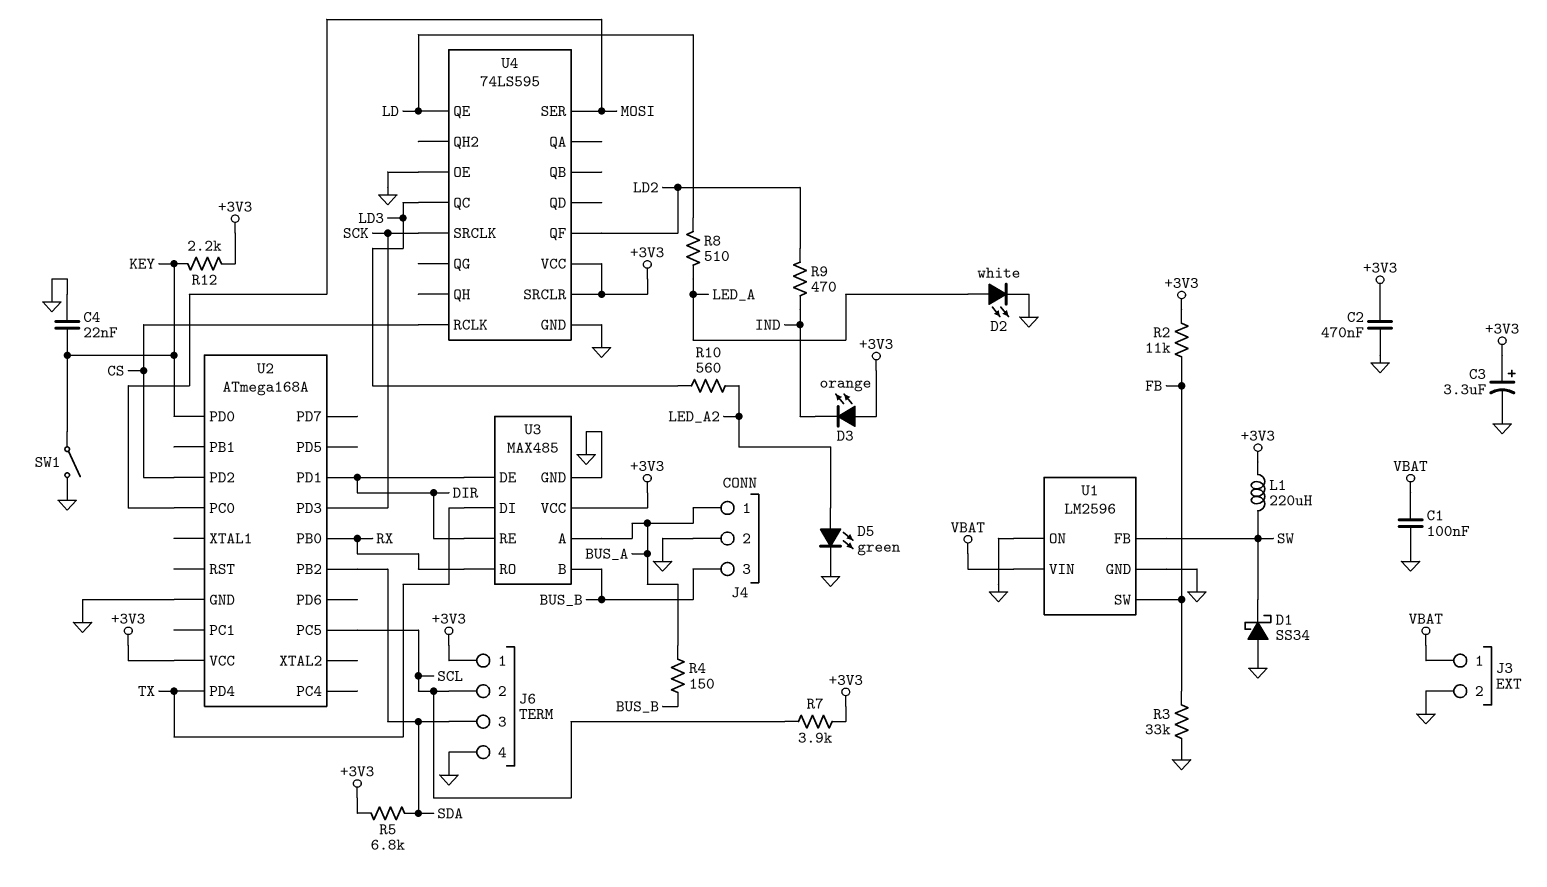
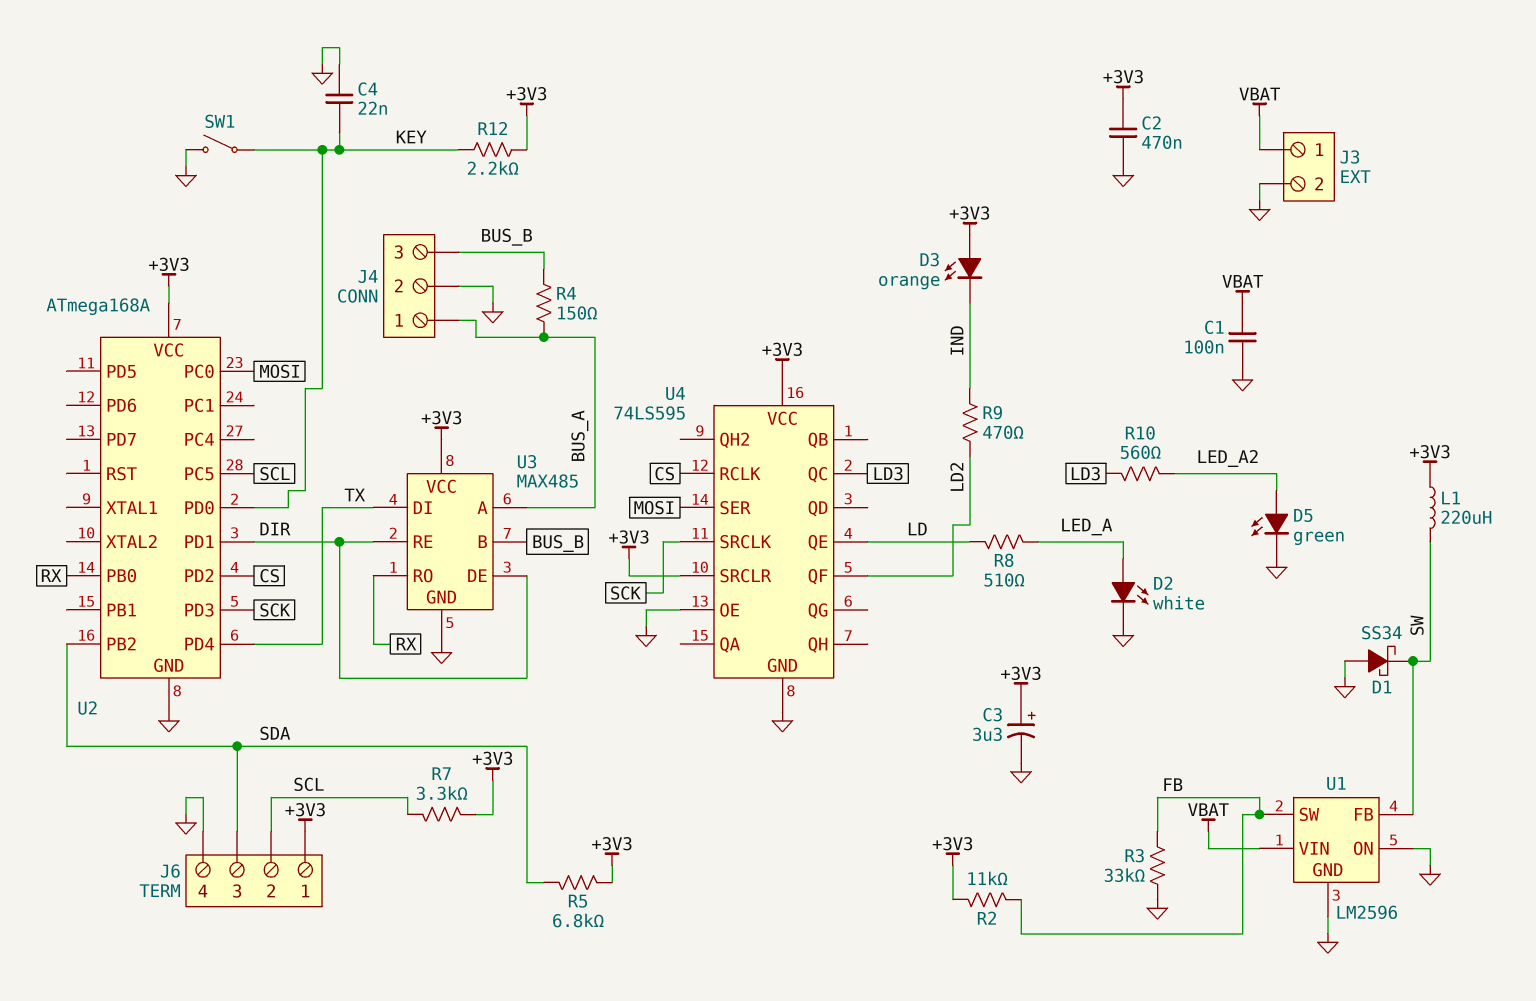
R7: 3.9k (+3V3, SCL) -> 3.3k (+3V3, SCL)

